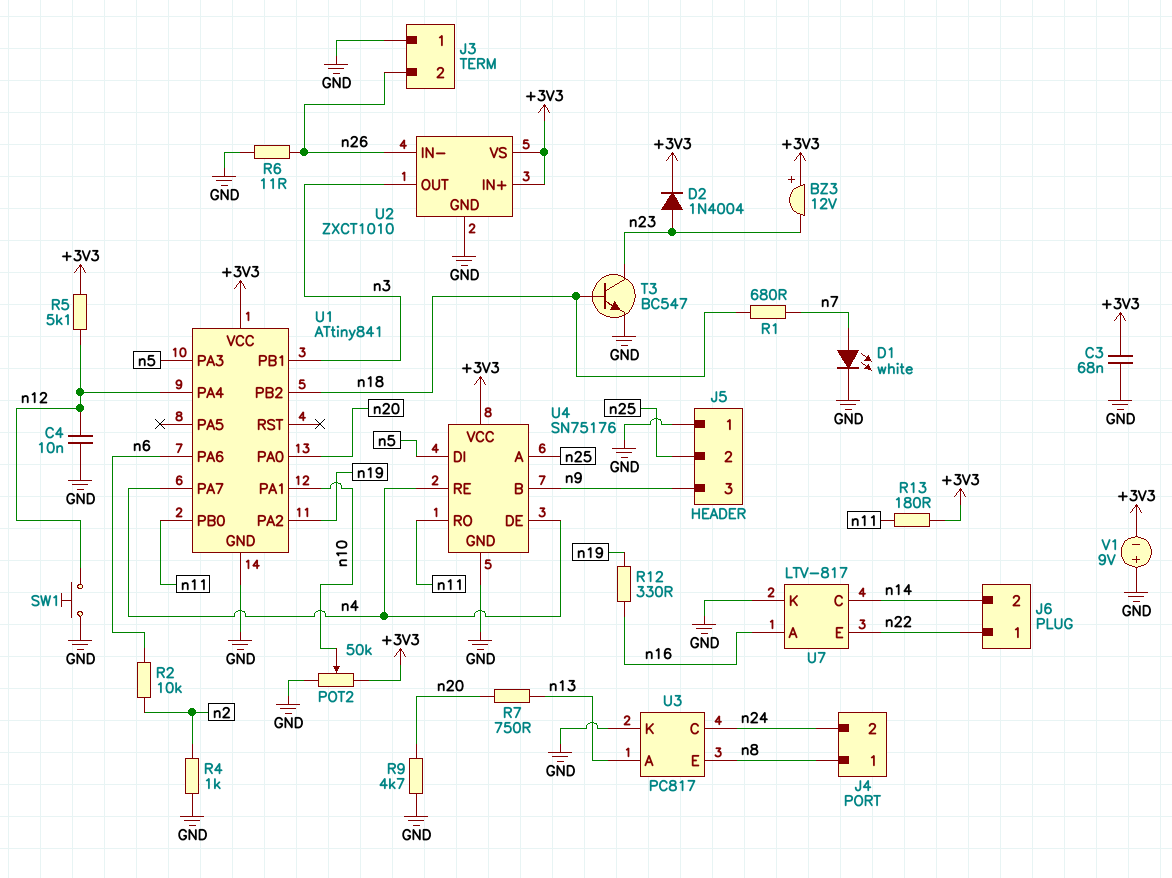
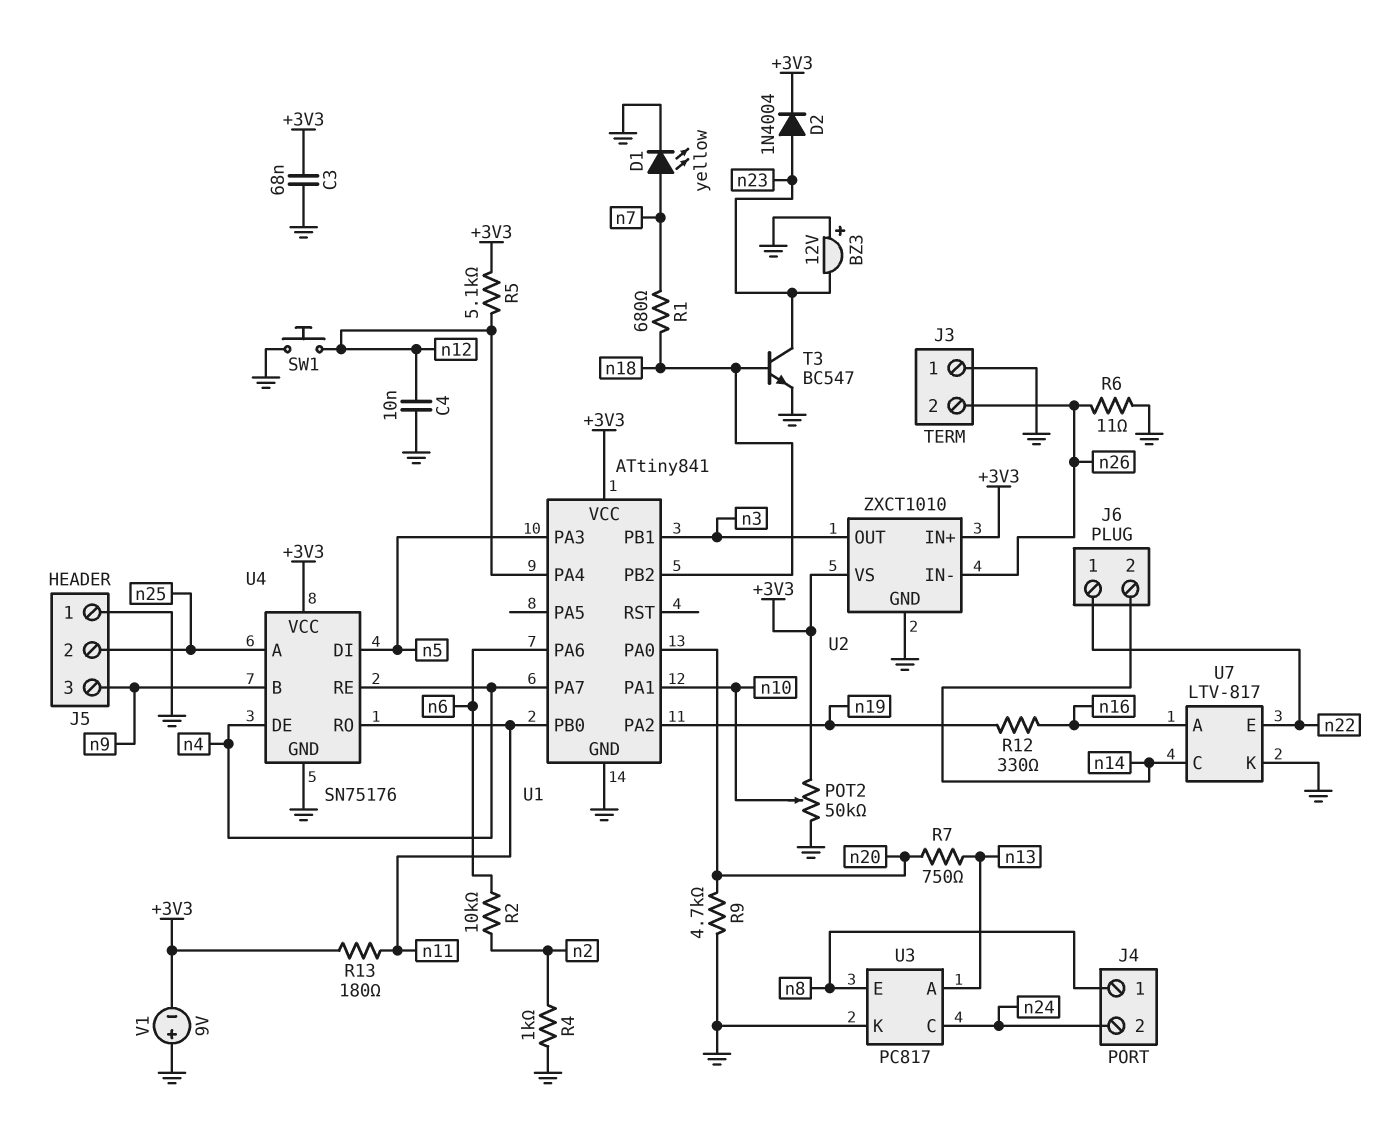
BZ3: buzzer 12V (plus +3V3, minus n23) -> buzzer 12V (plus GND, minus n23)
D1: LED white (A n7, K GND) -> LED yellow (A n7, K GND)

